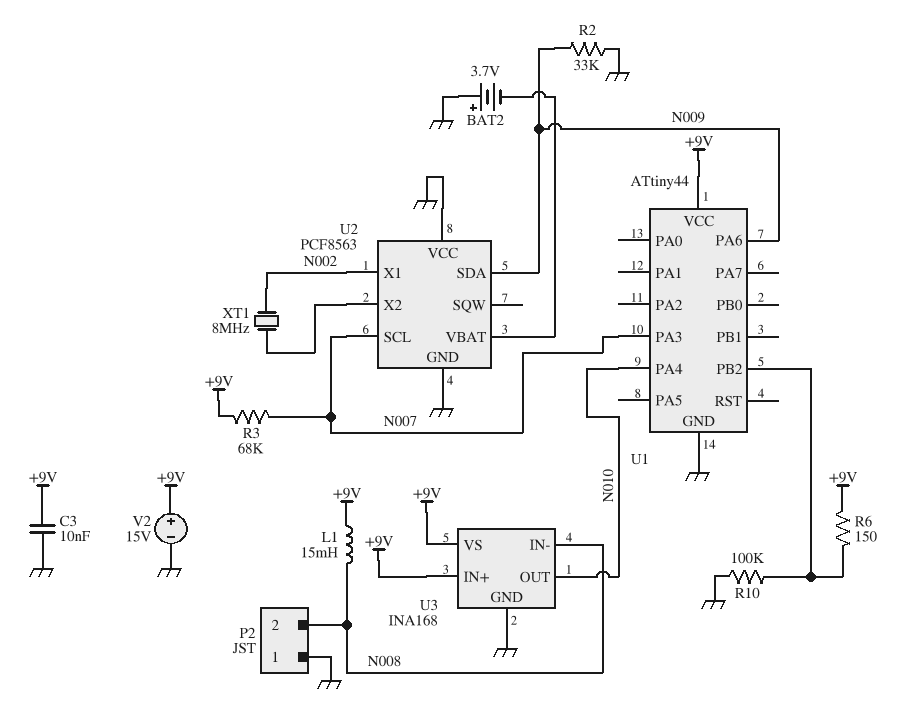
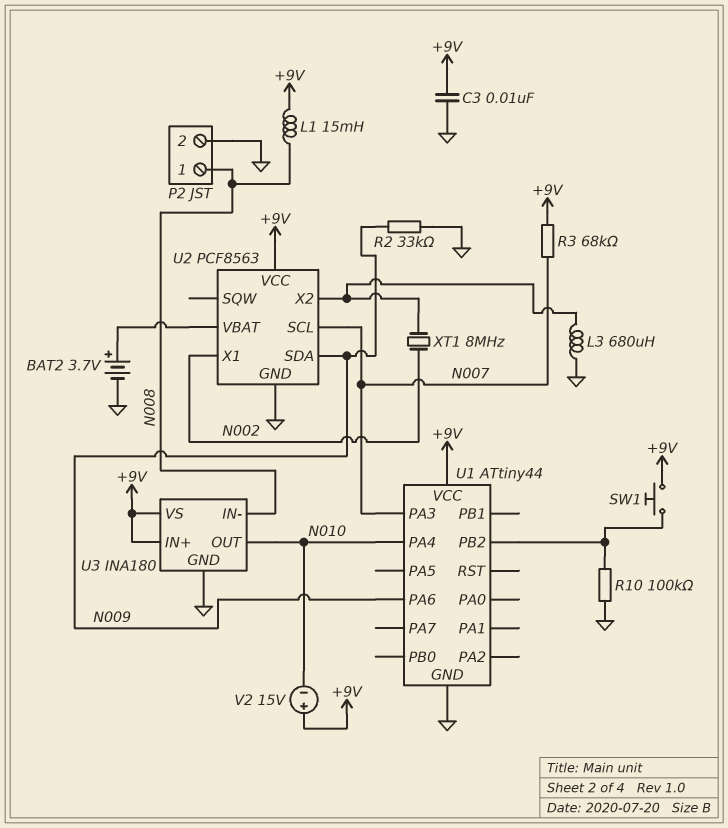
BAT2: 3.7V (plus GND, minus U2/VBAT) -> 3.7V (plus U2/VBAT, minus GND)
L3: none -> 680uH (GND, U2/X2)
P2 pin 1: GND -> N008
P2 pin 2: N008 -> GND
R6: 150 (+9V, U1/PB2) -> none
SW1: none -> button (+9V, U1/PB2)
U2 pin VCC: GND -> +9V
U3: INA168 -> INA180
V2: 15V (plus +9V, minus GND) -> 15V (plus +9V, minus N010)

